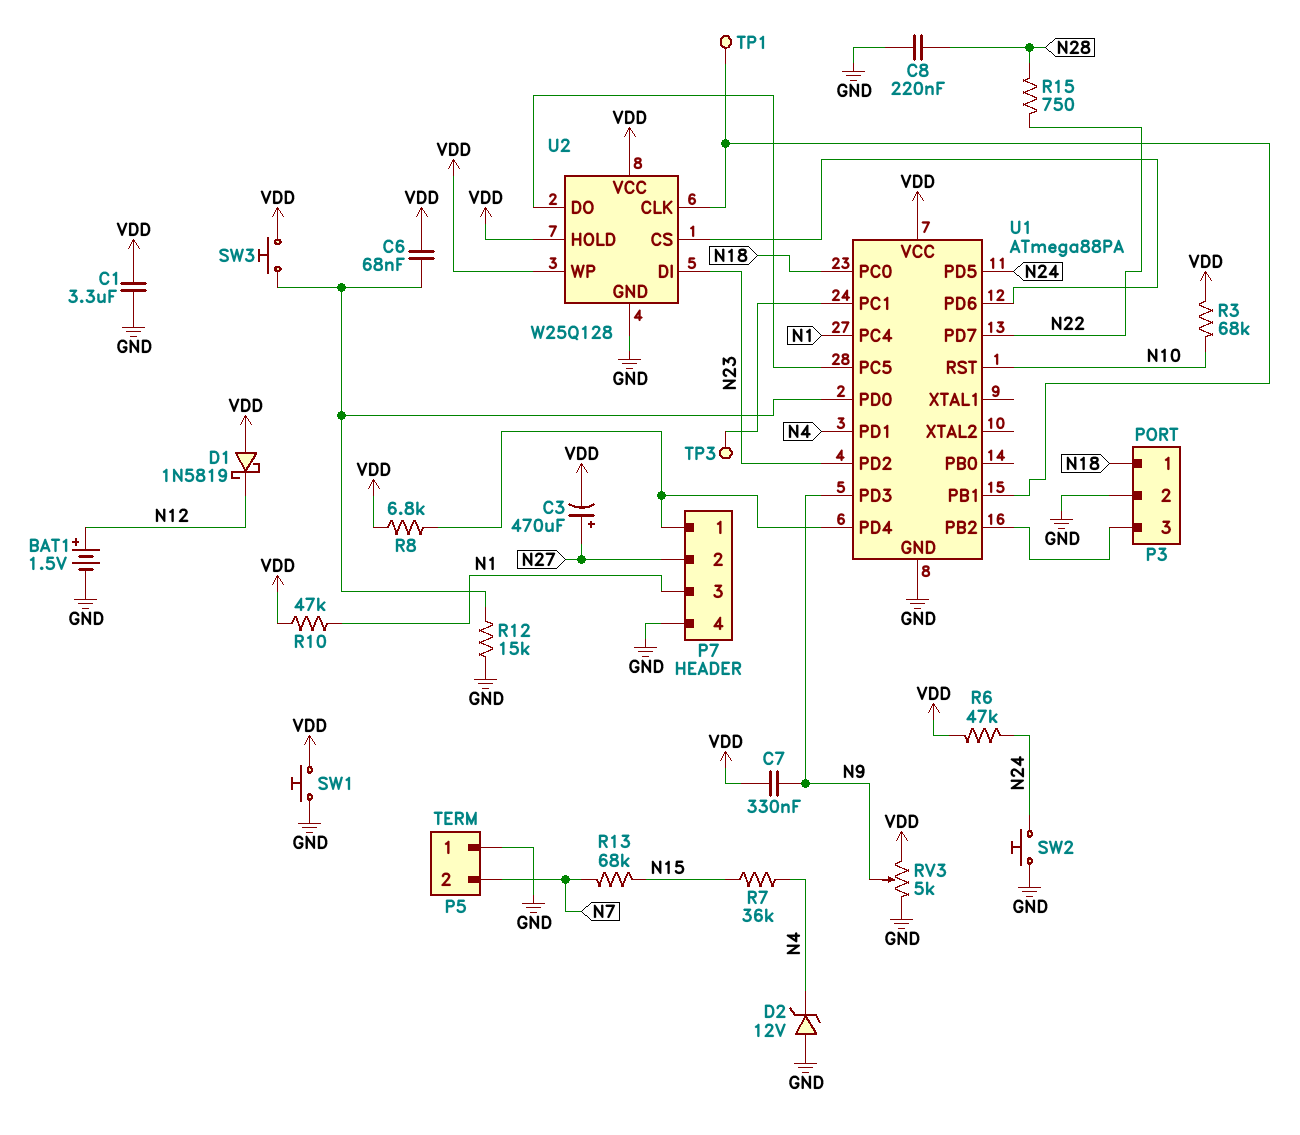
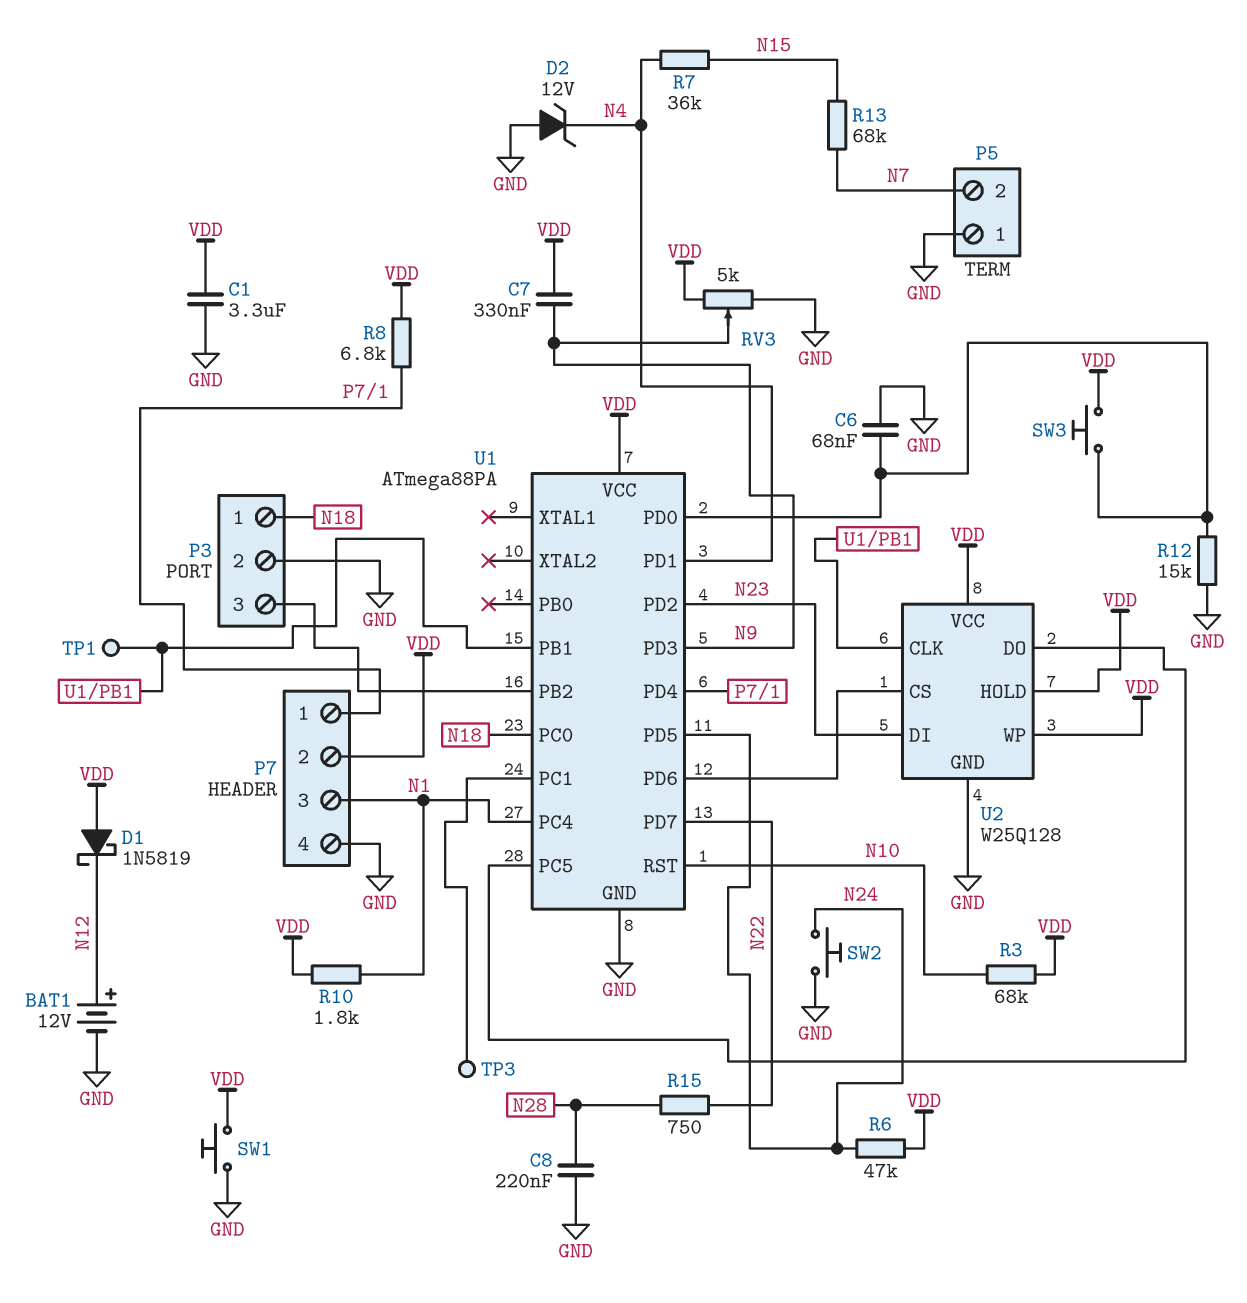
BAT1: 1.5V (plus N12, minus GND) -> 12V (plus N12, minus GND)
C3: 470uF (plus N27, minus VDD) -> none
C6: 68nF (U1/PD0, VDD) -> 68nF (GND, U1/PD0)
P7 pin 2: N27 -> VDD
R10: 47k (N1, VDD) -> 1.8k (N1, VDD)

